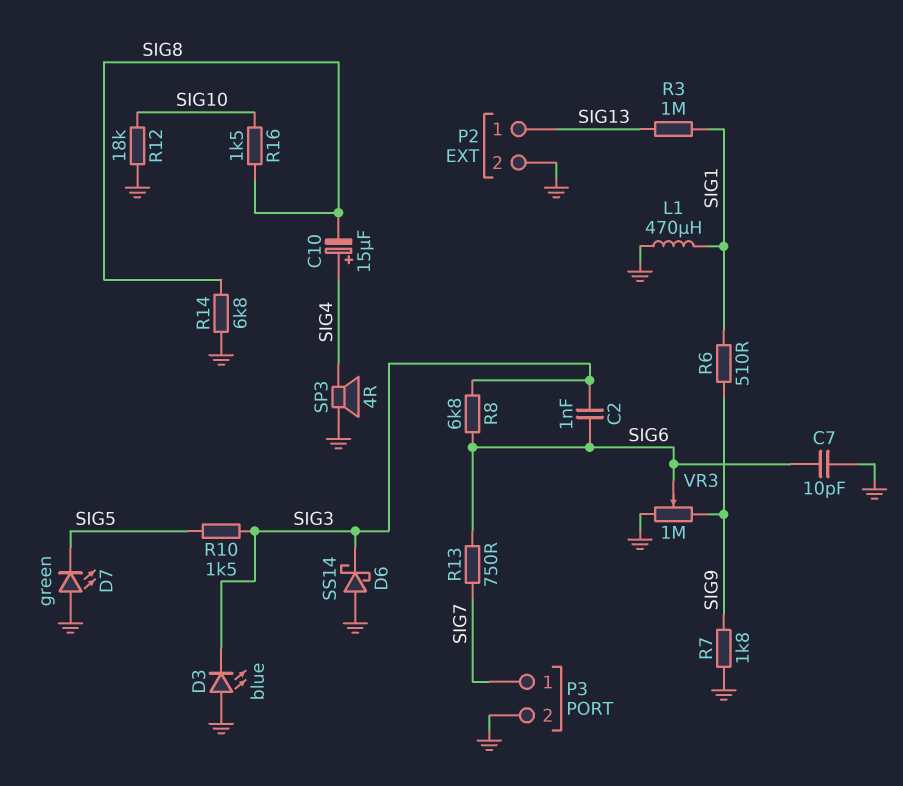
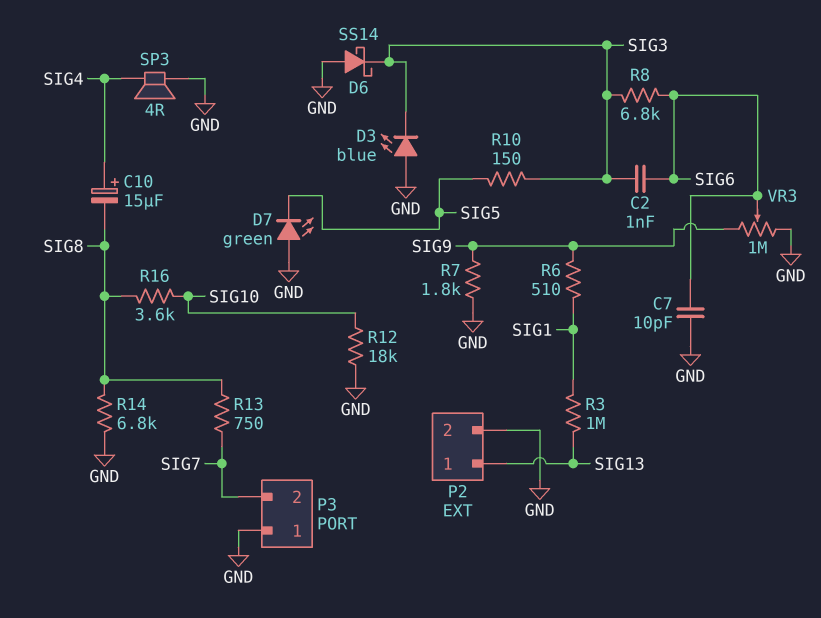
L1: 470uH (GND, SIG1) -> none
P3 pin 1: SIG7 -> GND
P3 pin 2: GND -> SIG7
R10: 1.5k (SIG3, SIG5) -> 150 (SIG3, SIG5)
R13: 750 (SIG6, SIG7) -> 750 (SIG7, SIG8)
R16: 1.5k (SIG8, SIG10) -> 3.6k (SIG8, SIG10)

